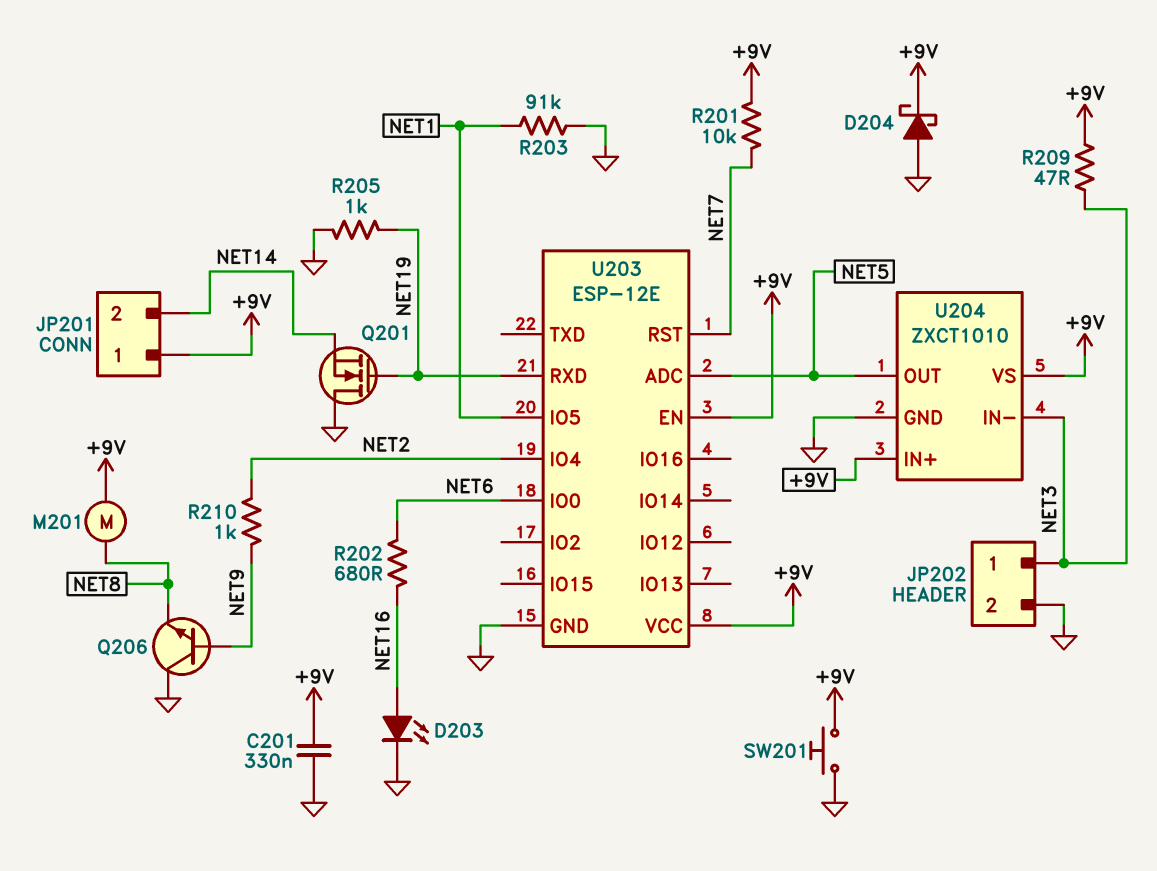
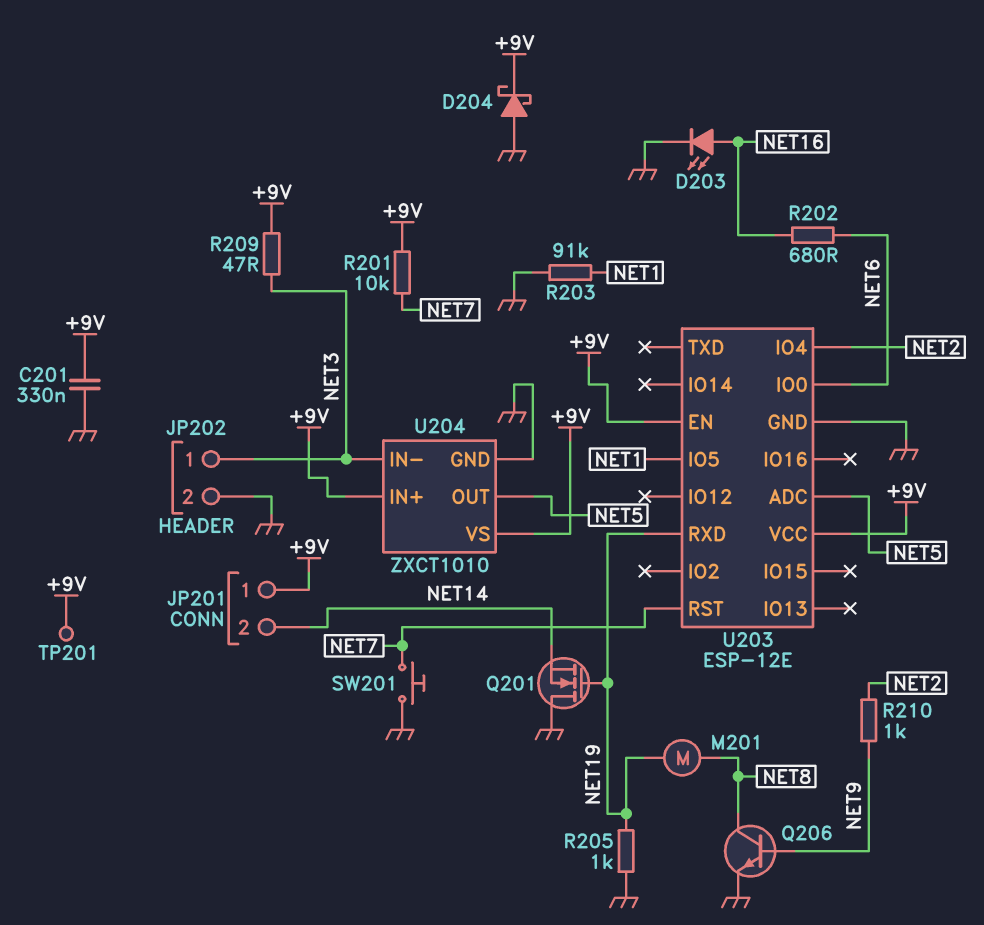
M201: motor (+9V, NET8) -> motor (NET8, NET19)
Q206: NPN (B NET9, C GND, E NET8) -> NPN (B NET9, C NET8, E GND)
SW201: button (+9V, GND) -> button (GND, NET7)
TP201: none -> test point (+9V)

